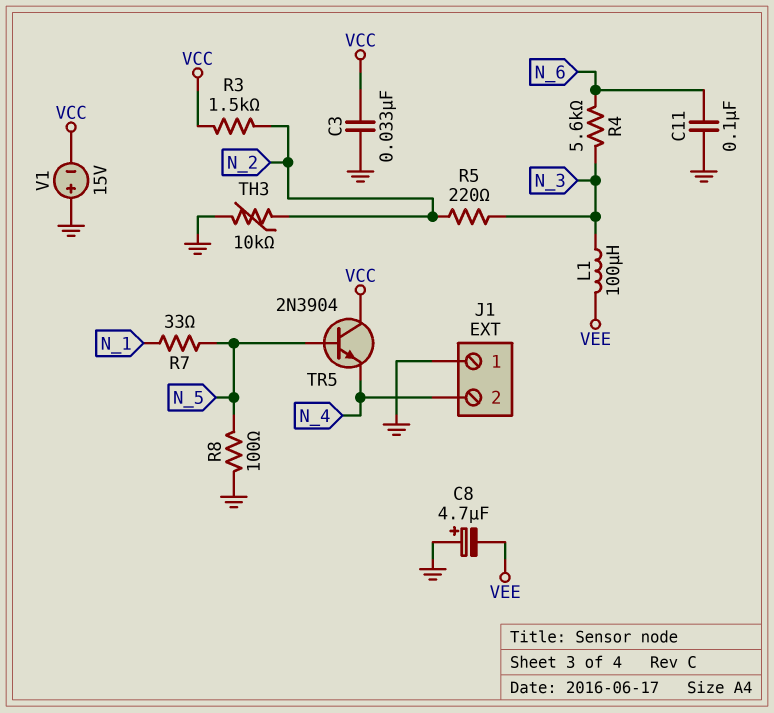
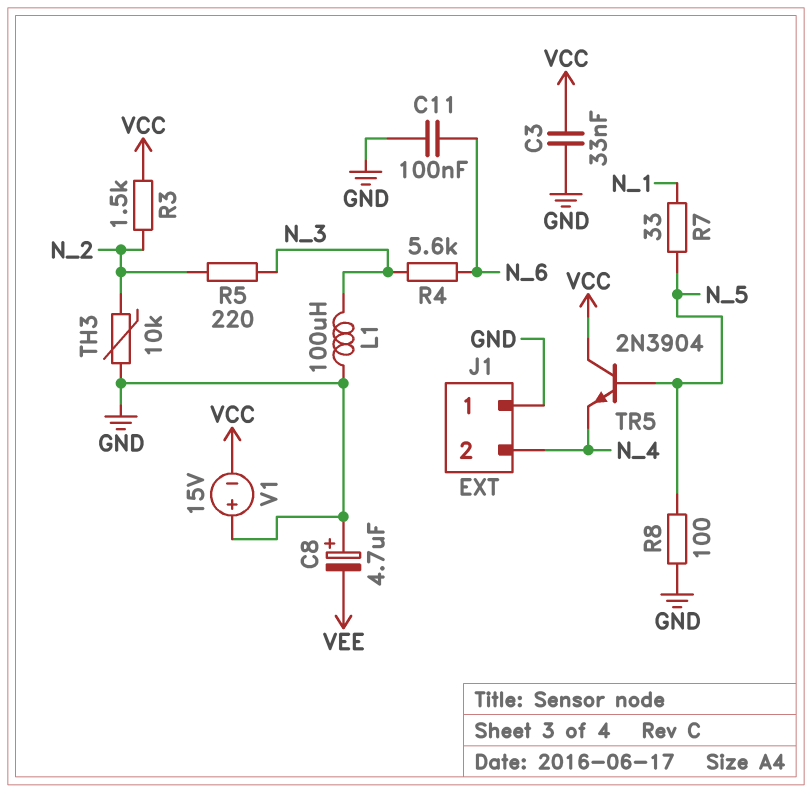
L1: 100uH (N_3, VEE) -> 100uH (GND, N_3)

